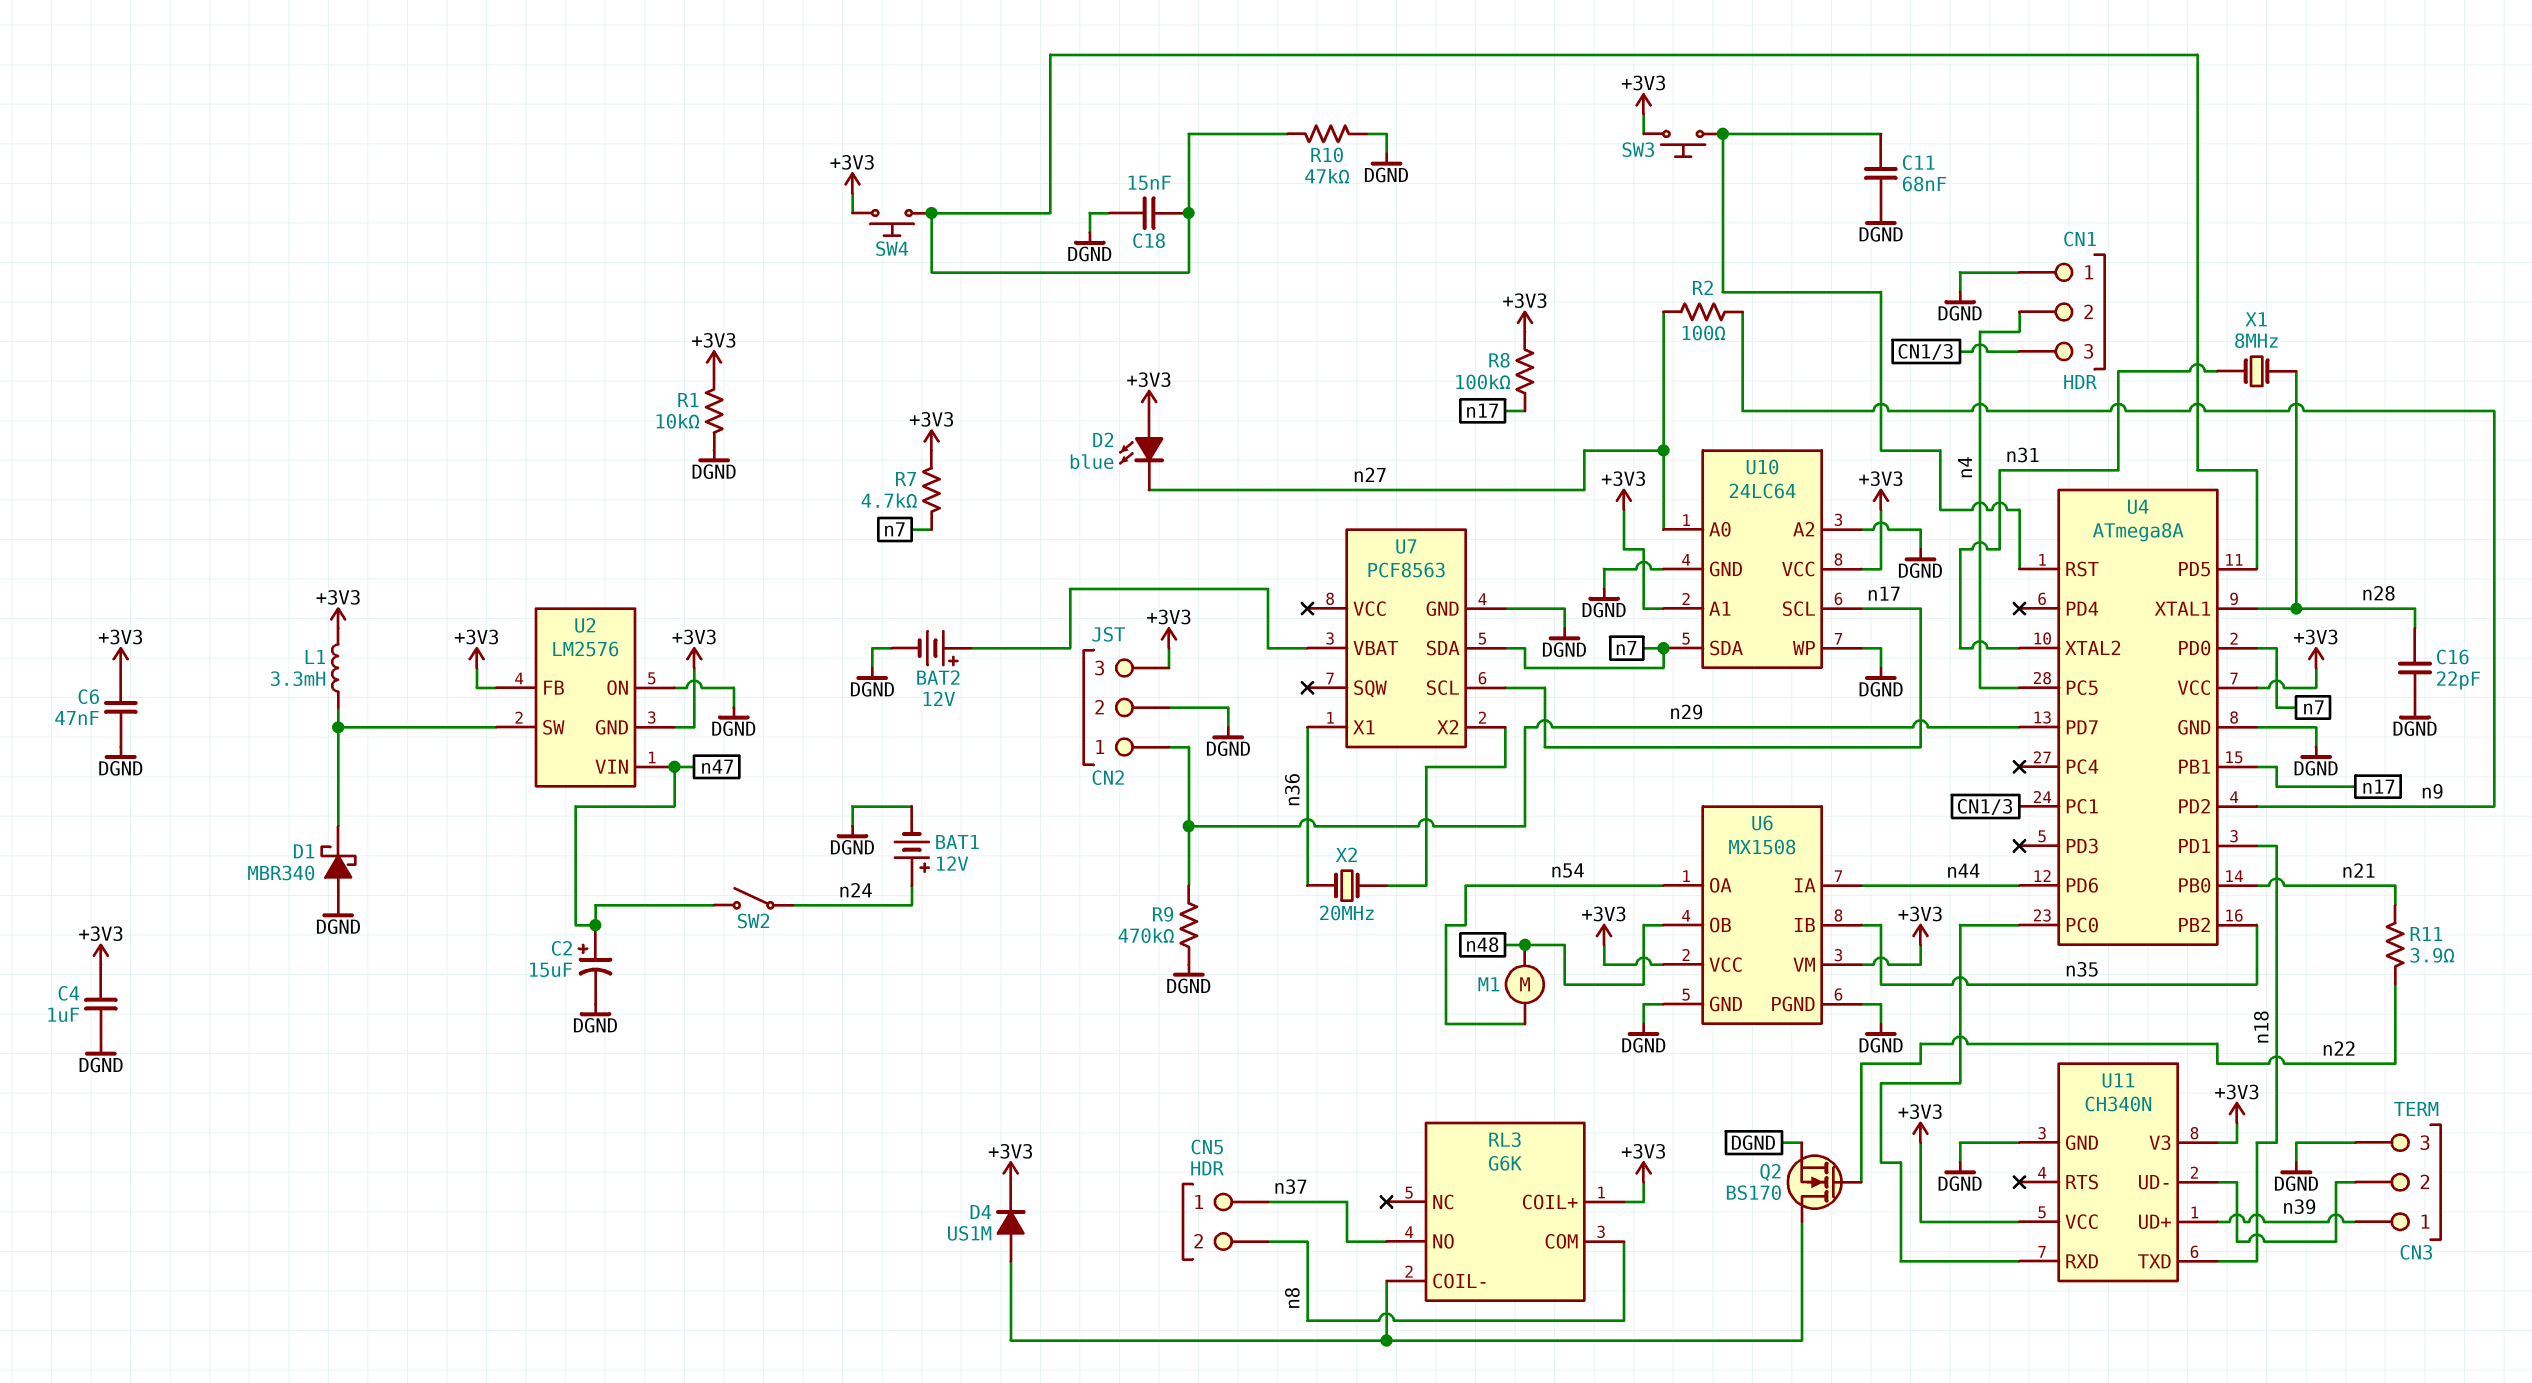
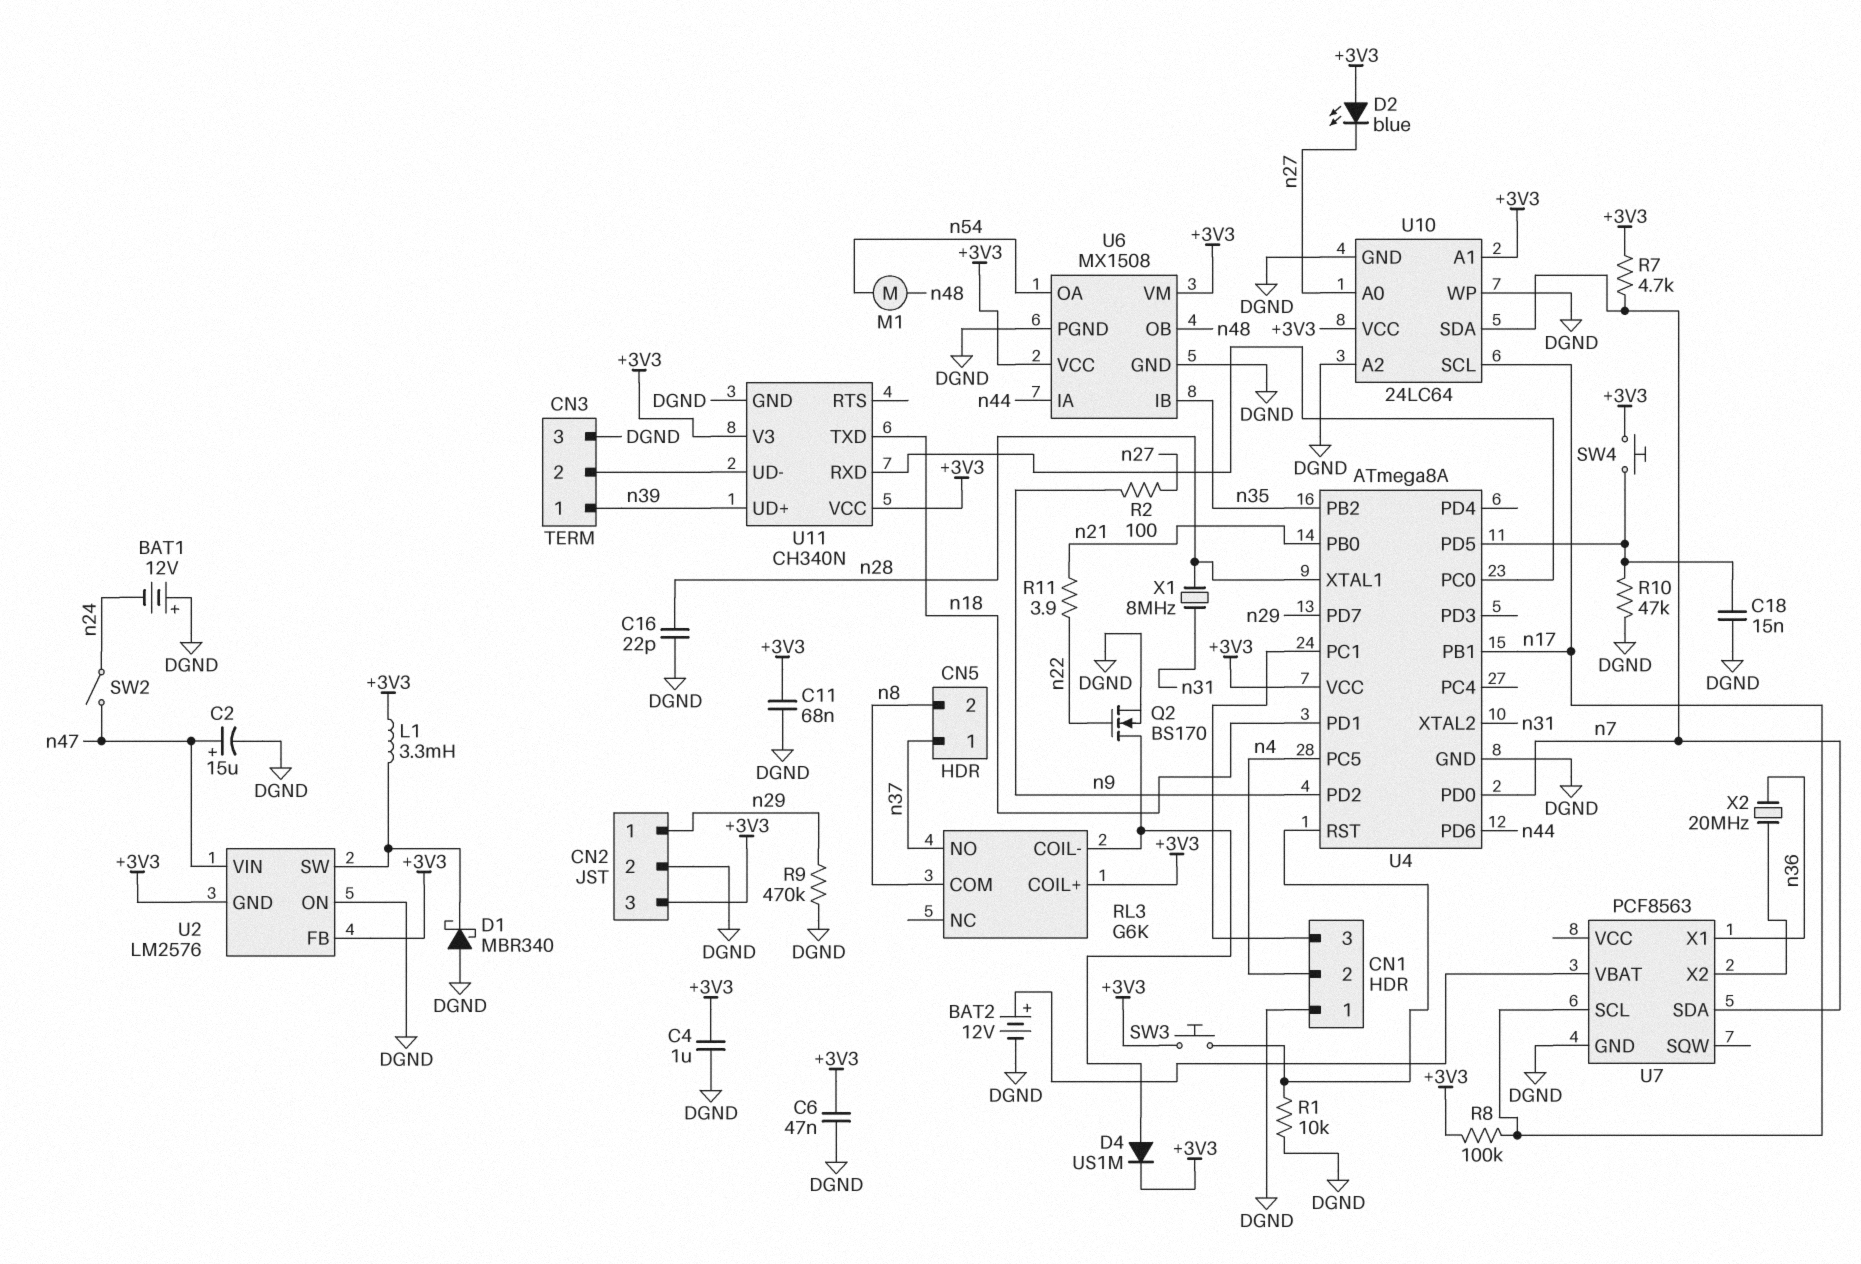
BAT1: 12V (plus n24, minus DGND) -> 12V (plus DGND, minus n24)
C11: 68nF (DGND, U4/RST) -> 68nF (+3V3, DGND)
R1: 10k (+3V3, DGND) -> 10k (DGND, U4/RST)

